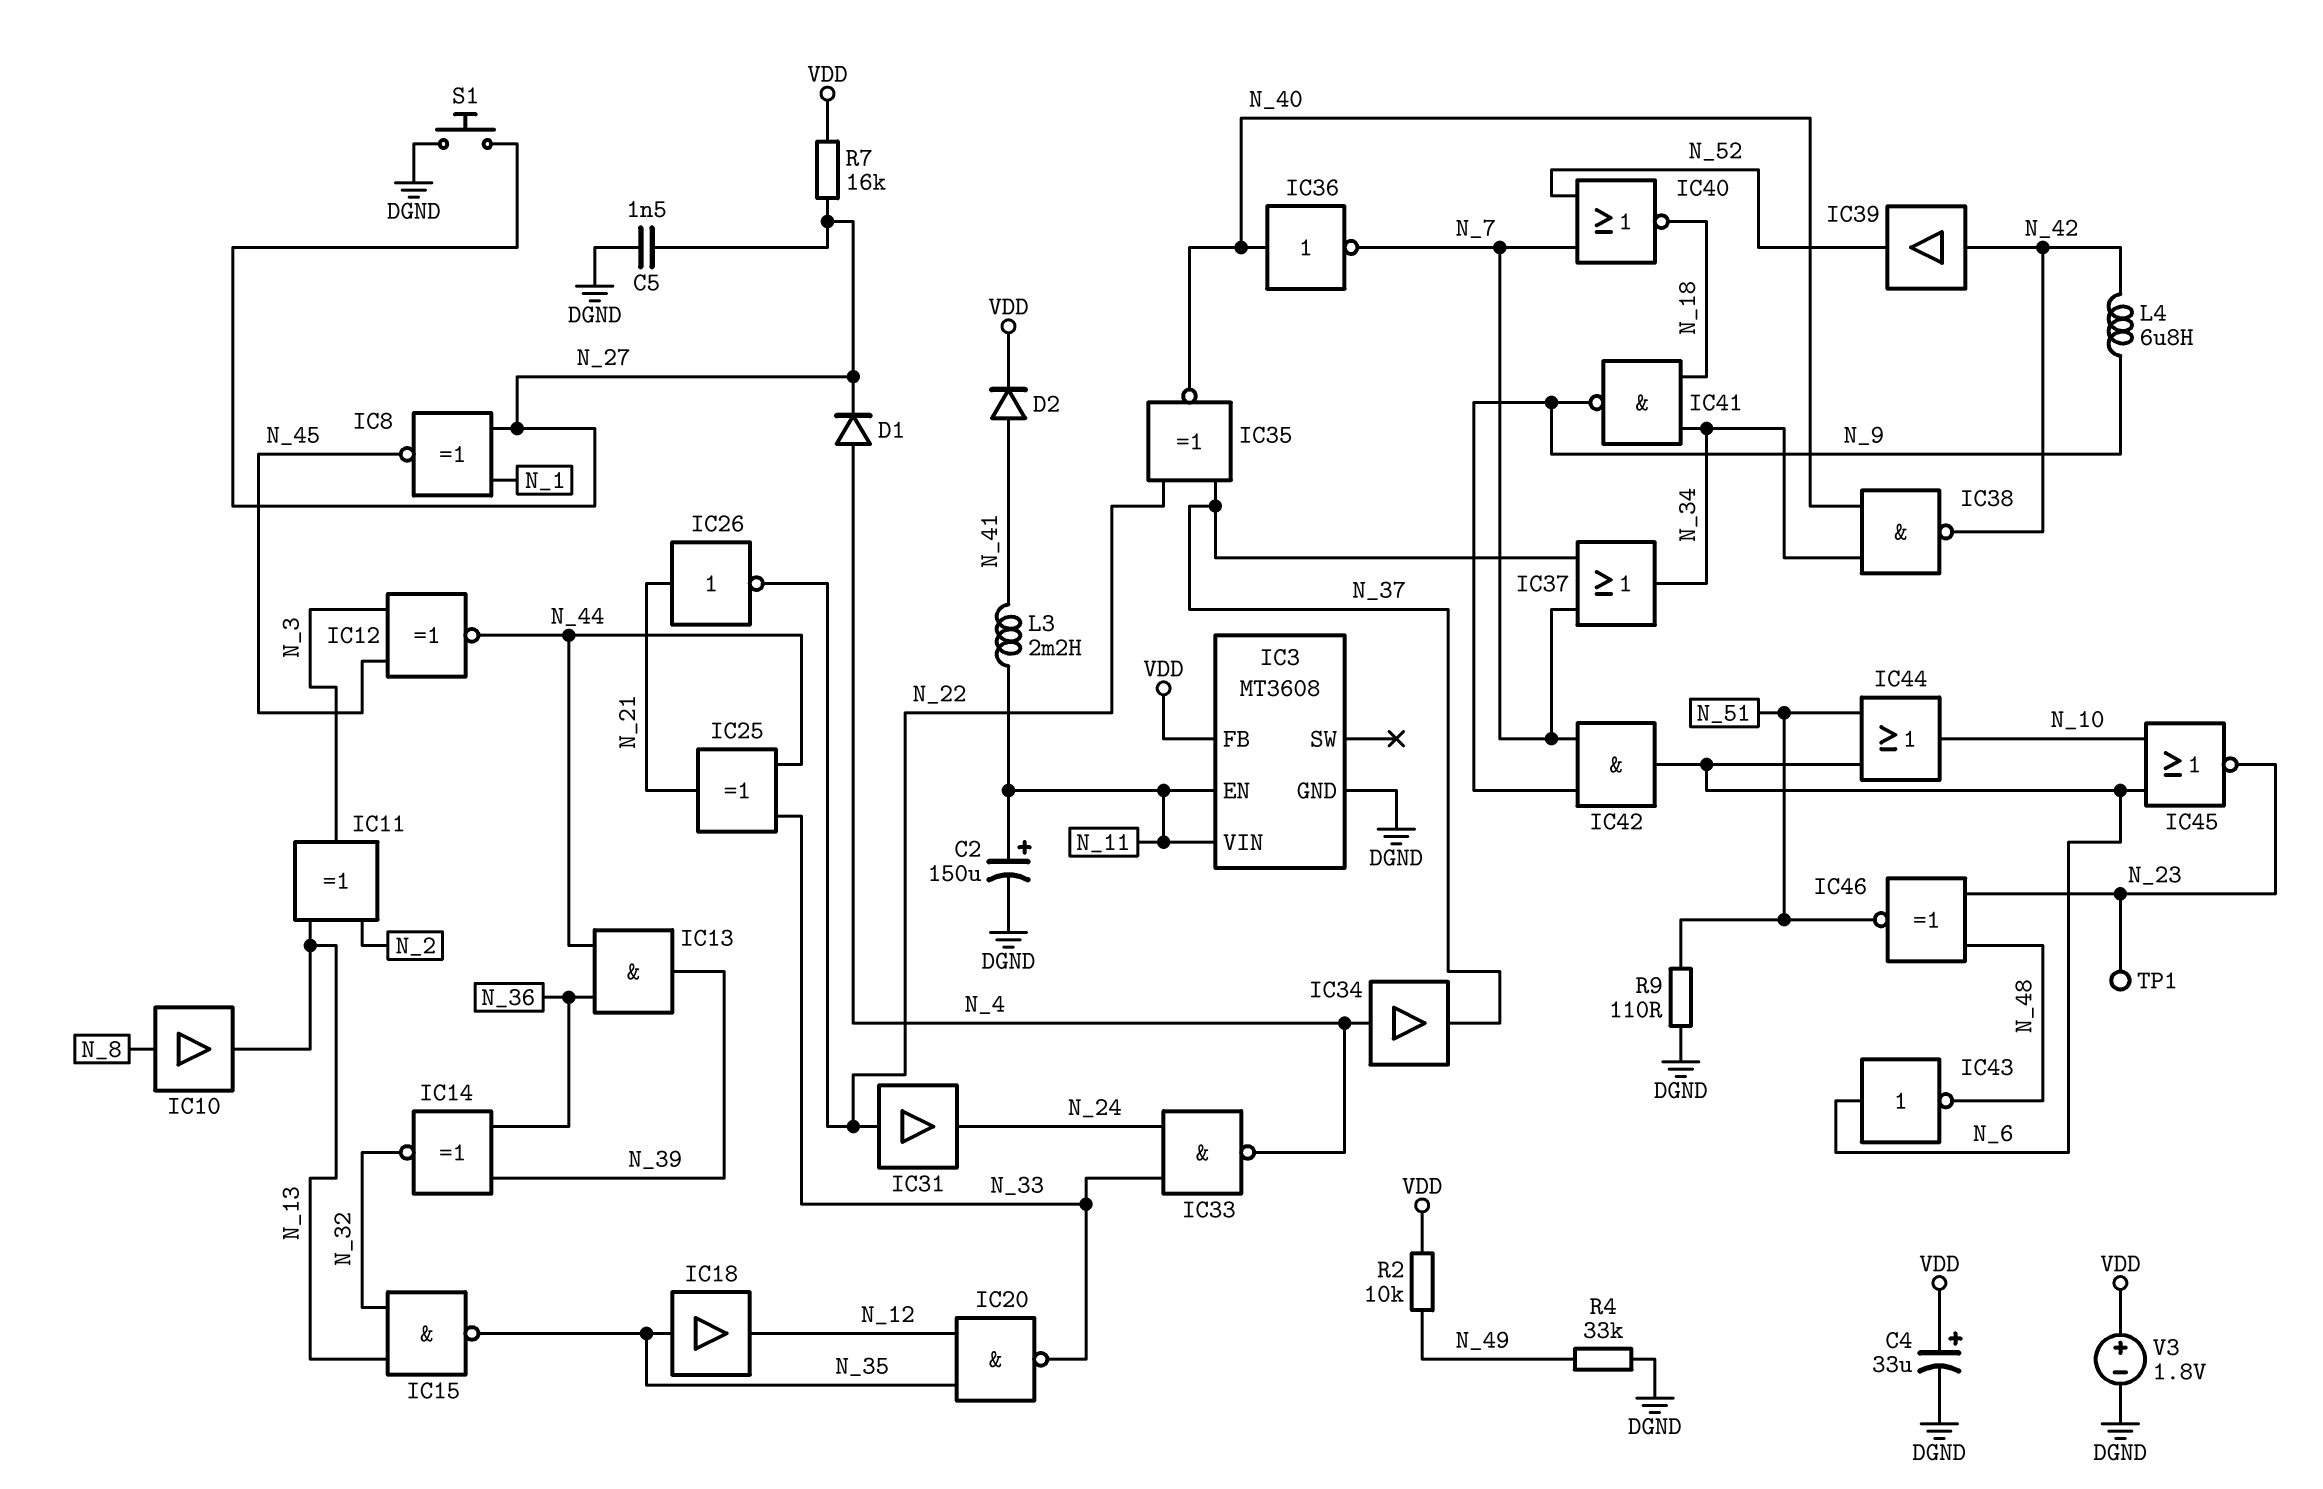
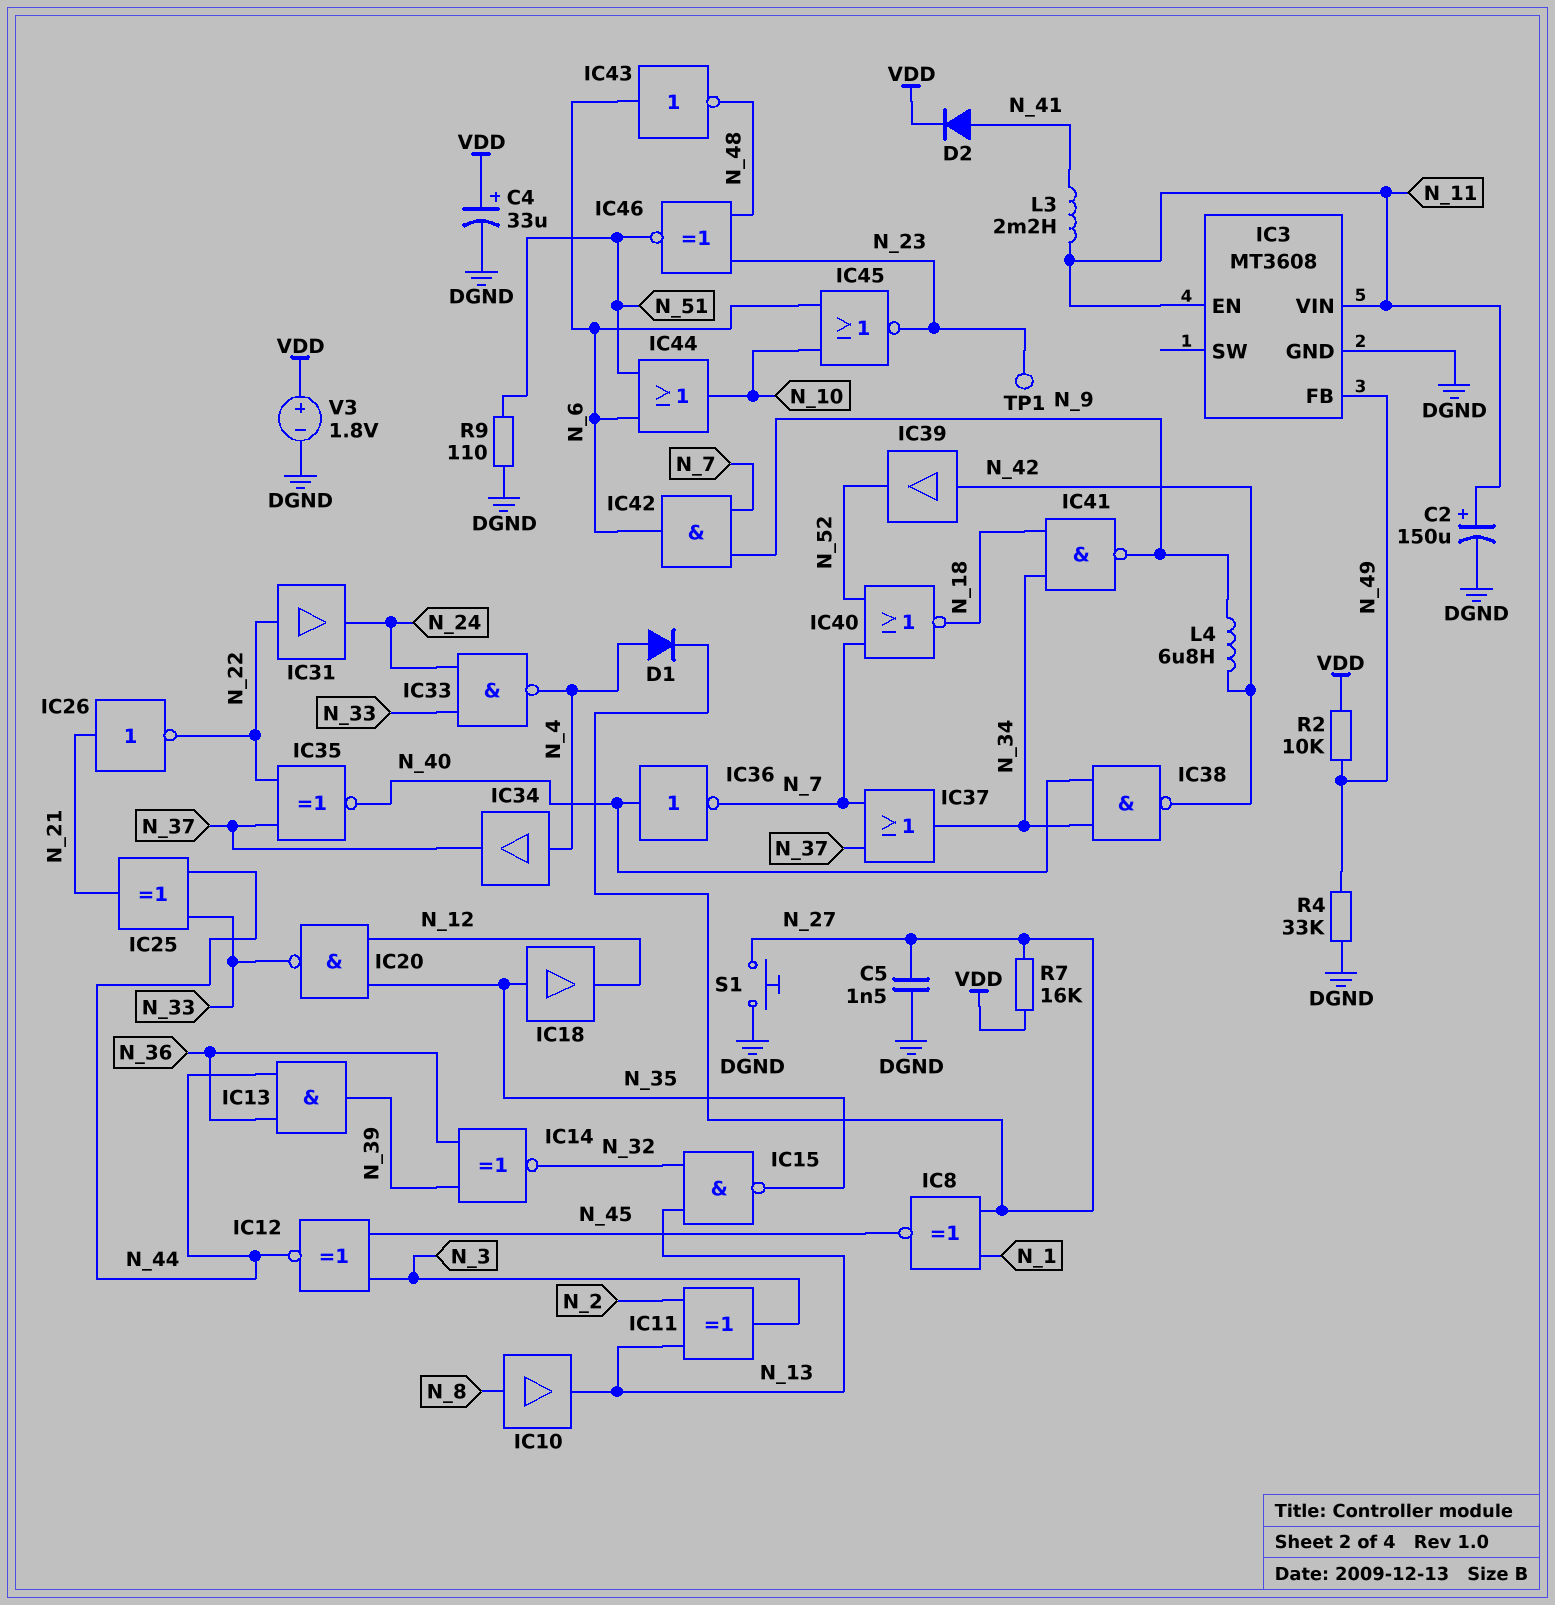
IC3 pin FB: VDD -> N_49

